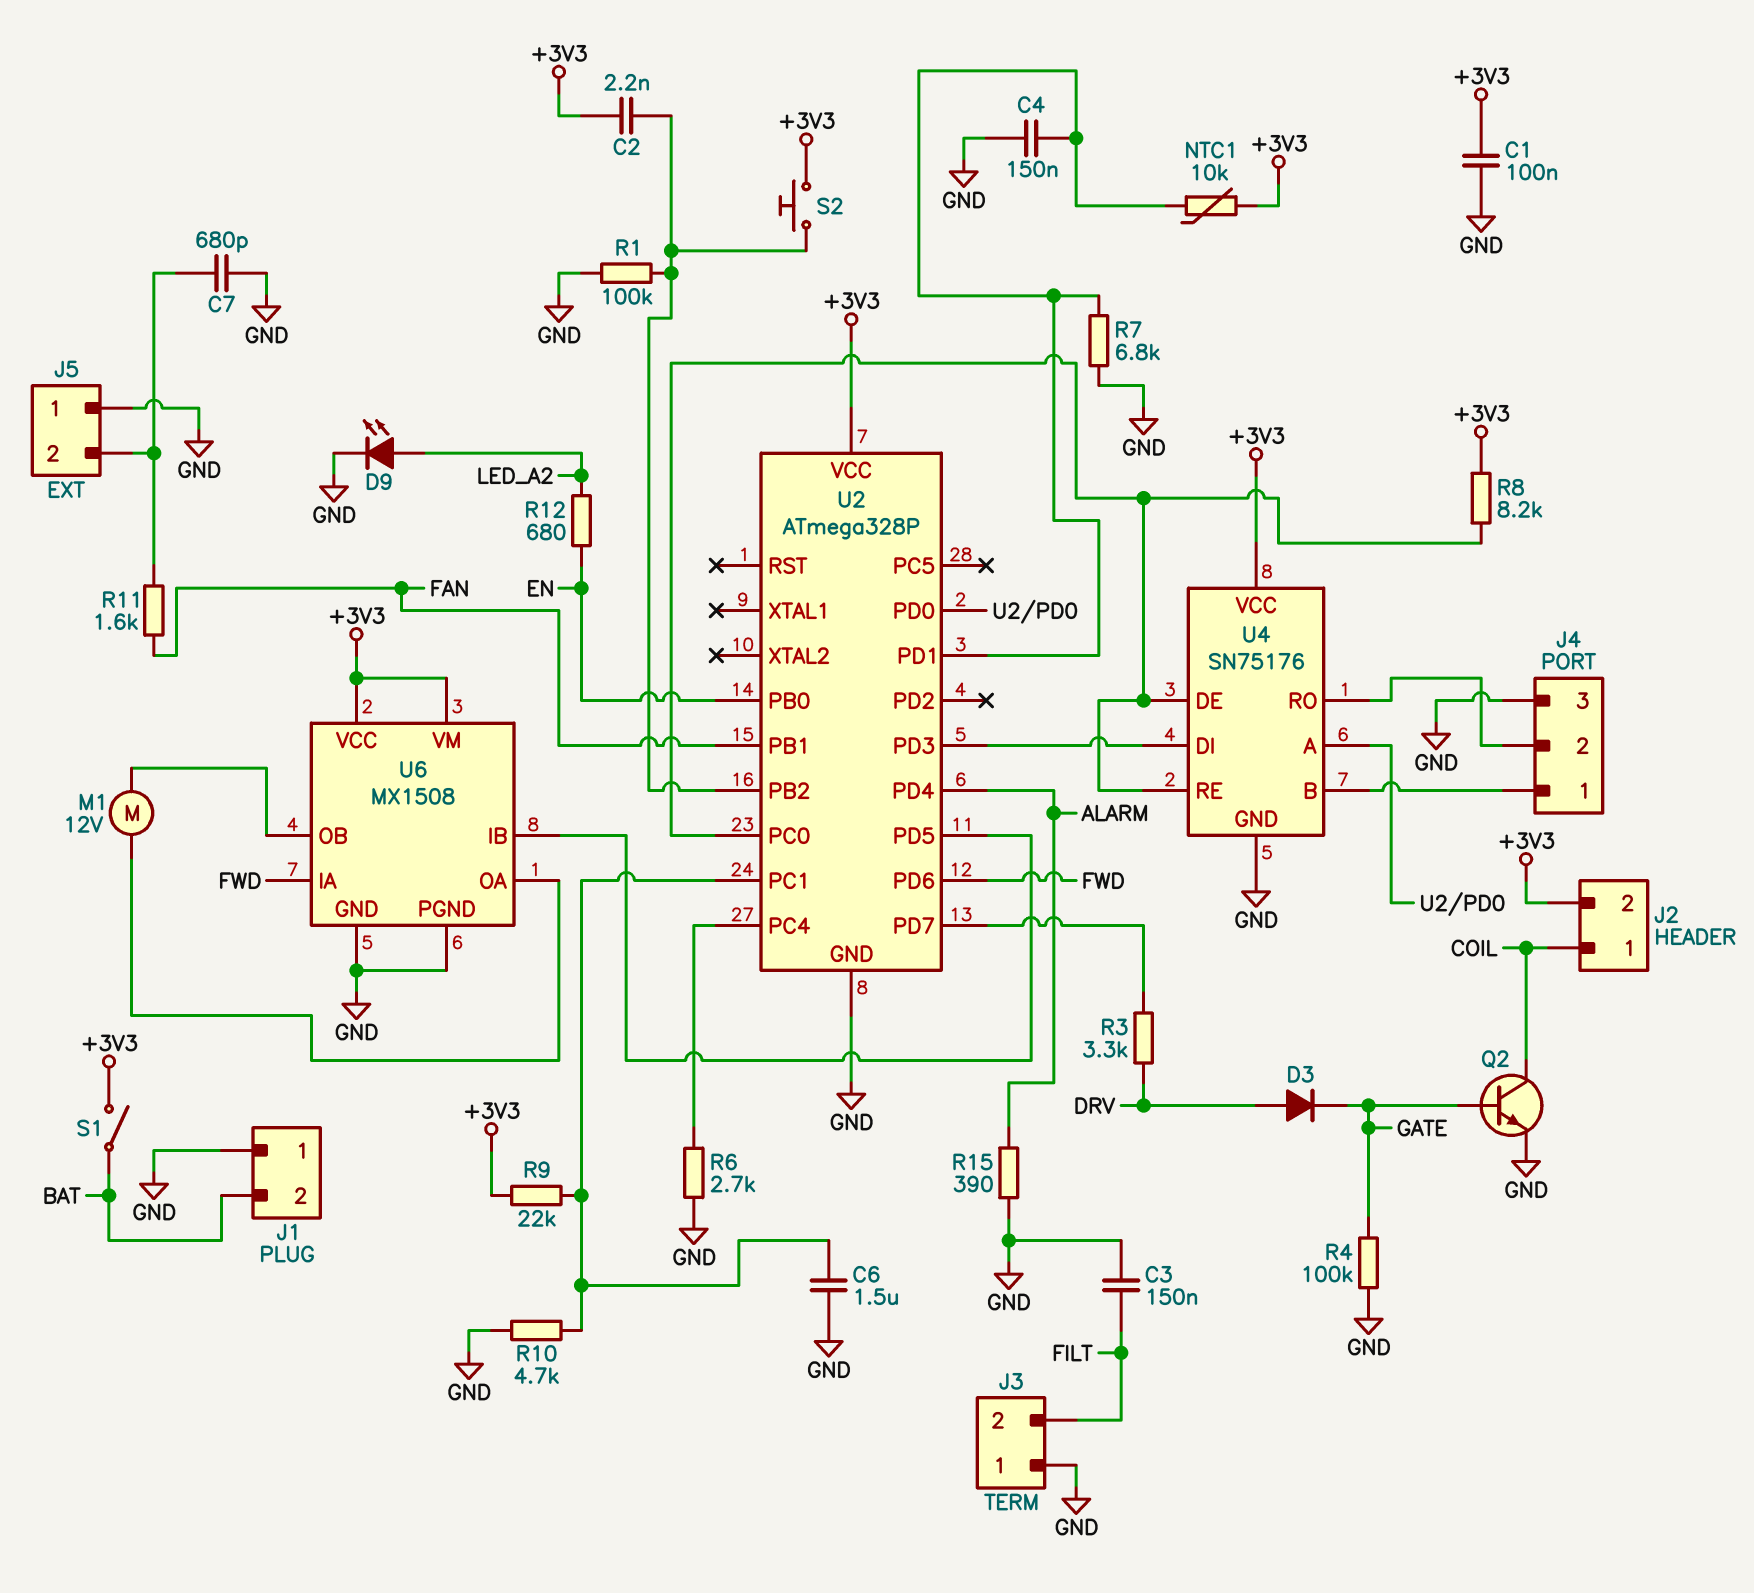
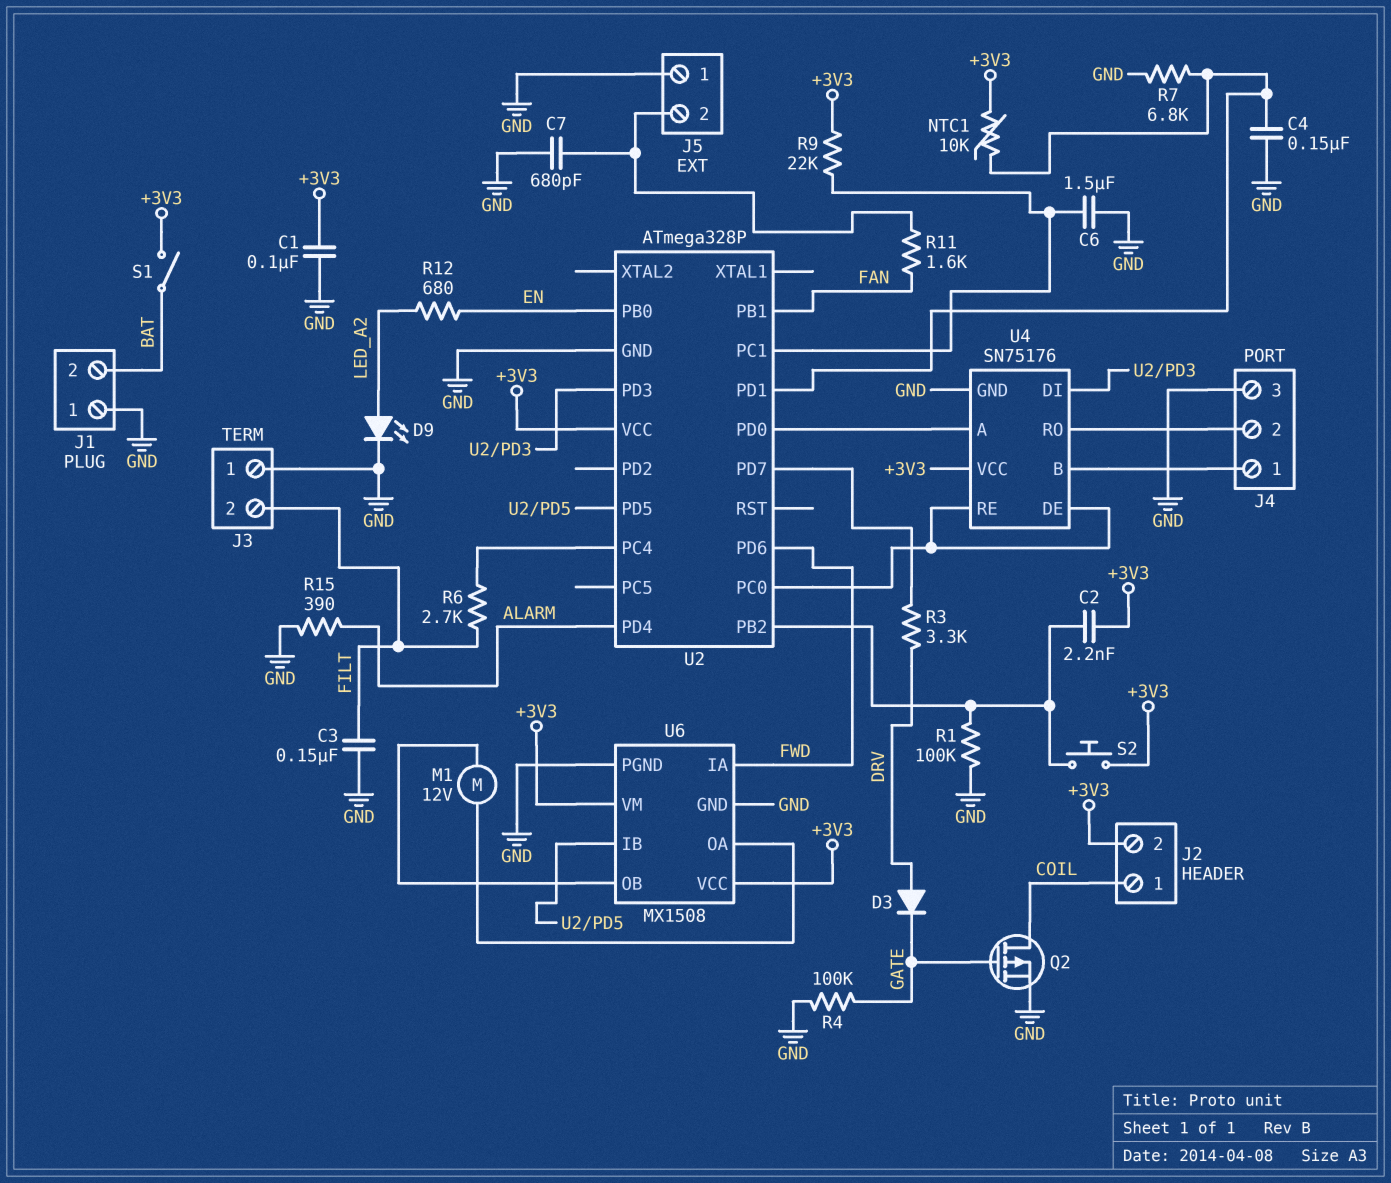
Q2: NPN (B GATE, C COIL, E GND) -> PMOS (G GATE, D COIL, S GND)
R6: 2.7k (GND, U2/PC4) -> 2.7k (FILT, U2/PC4)
R8: 8.2k (+3V3, U2/PC0) -> none
R10: 4.7k (GND, U2/PC1) -> none

